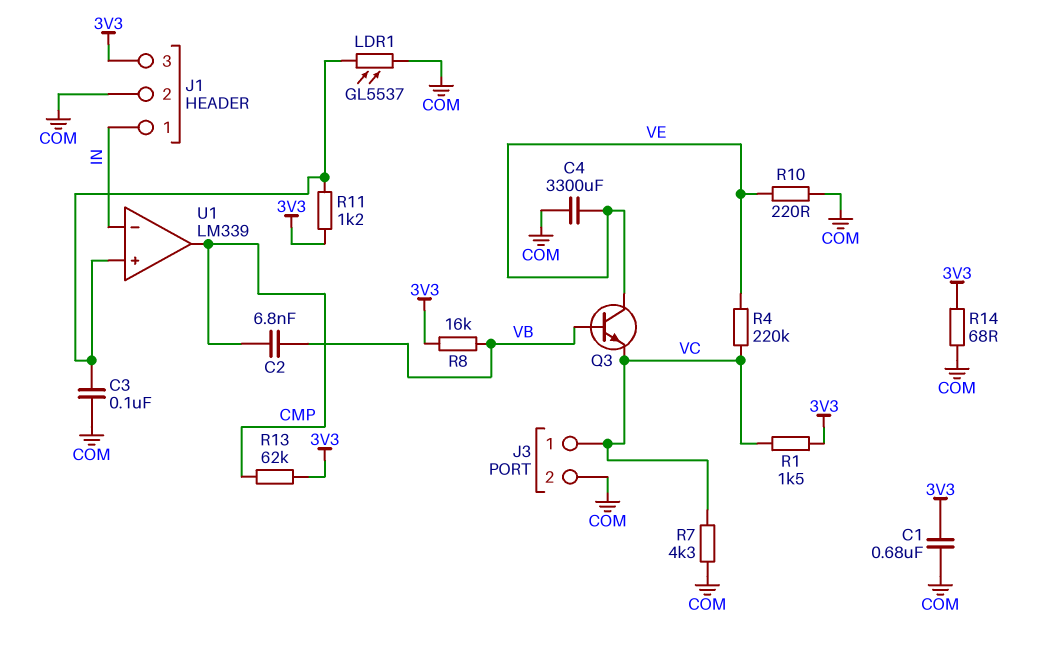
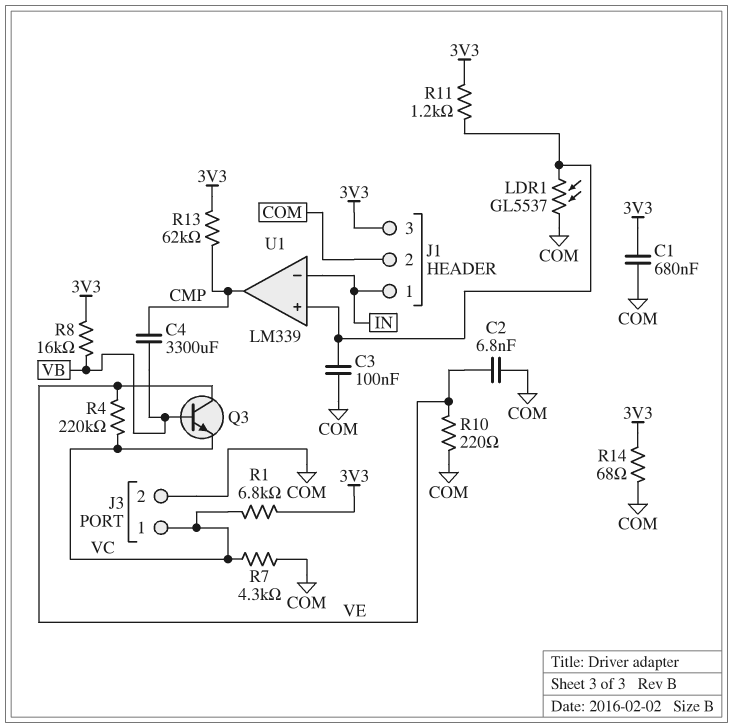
C2: 6.8nF (CMP, VB) -> 6.8nF (COM, VE)
C4: 3300uF (COM, VE) -> 3300uF (CMP, VB)
R1: 1.5k (3V3, VC) -> 6.8k (3V3, VC)

